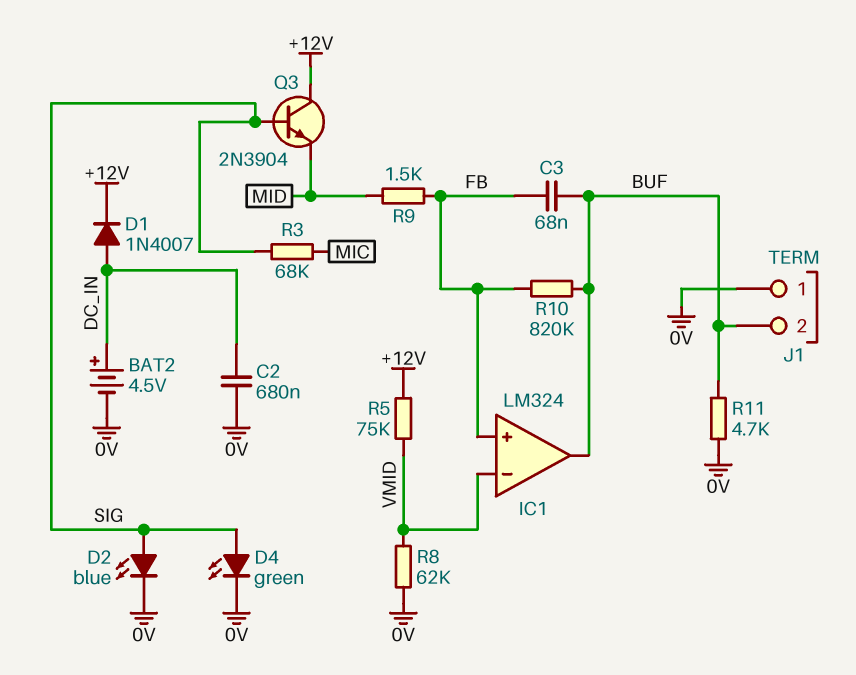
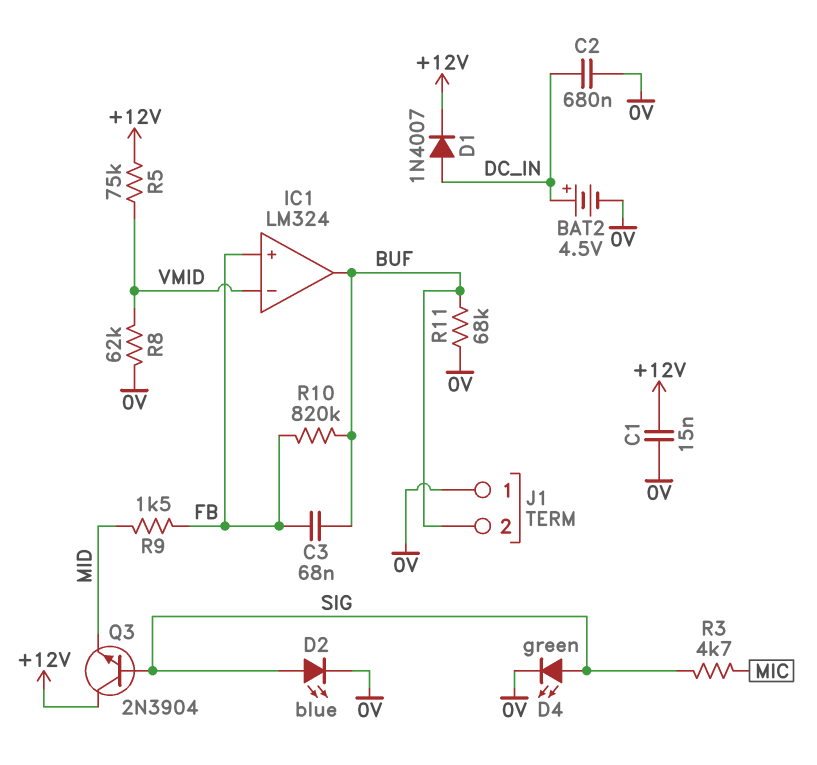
C1: none -> 15nF (+12V, 0V)
R3: 68k (MIC, SIG) -> 4.7k (MIC, SIG)
R11: 4.7k (0V, BUF) -> 68k (0V, BUF)

